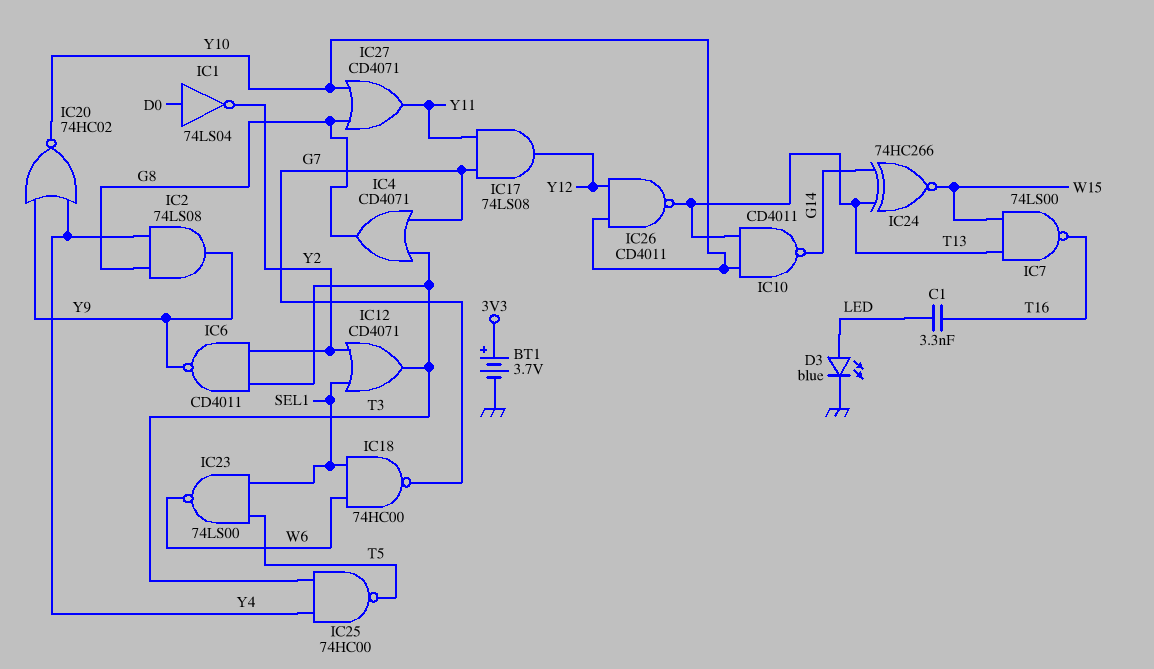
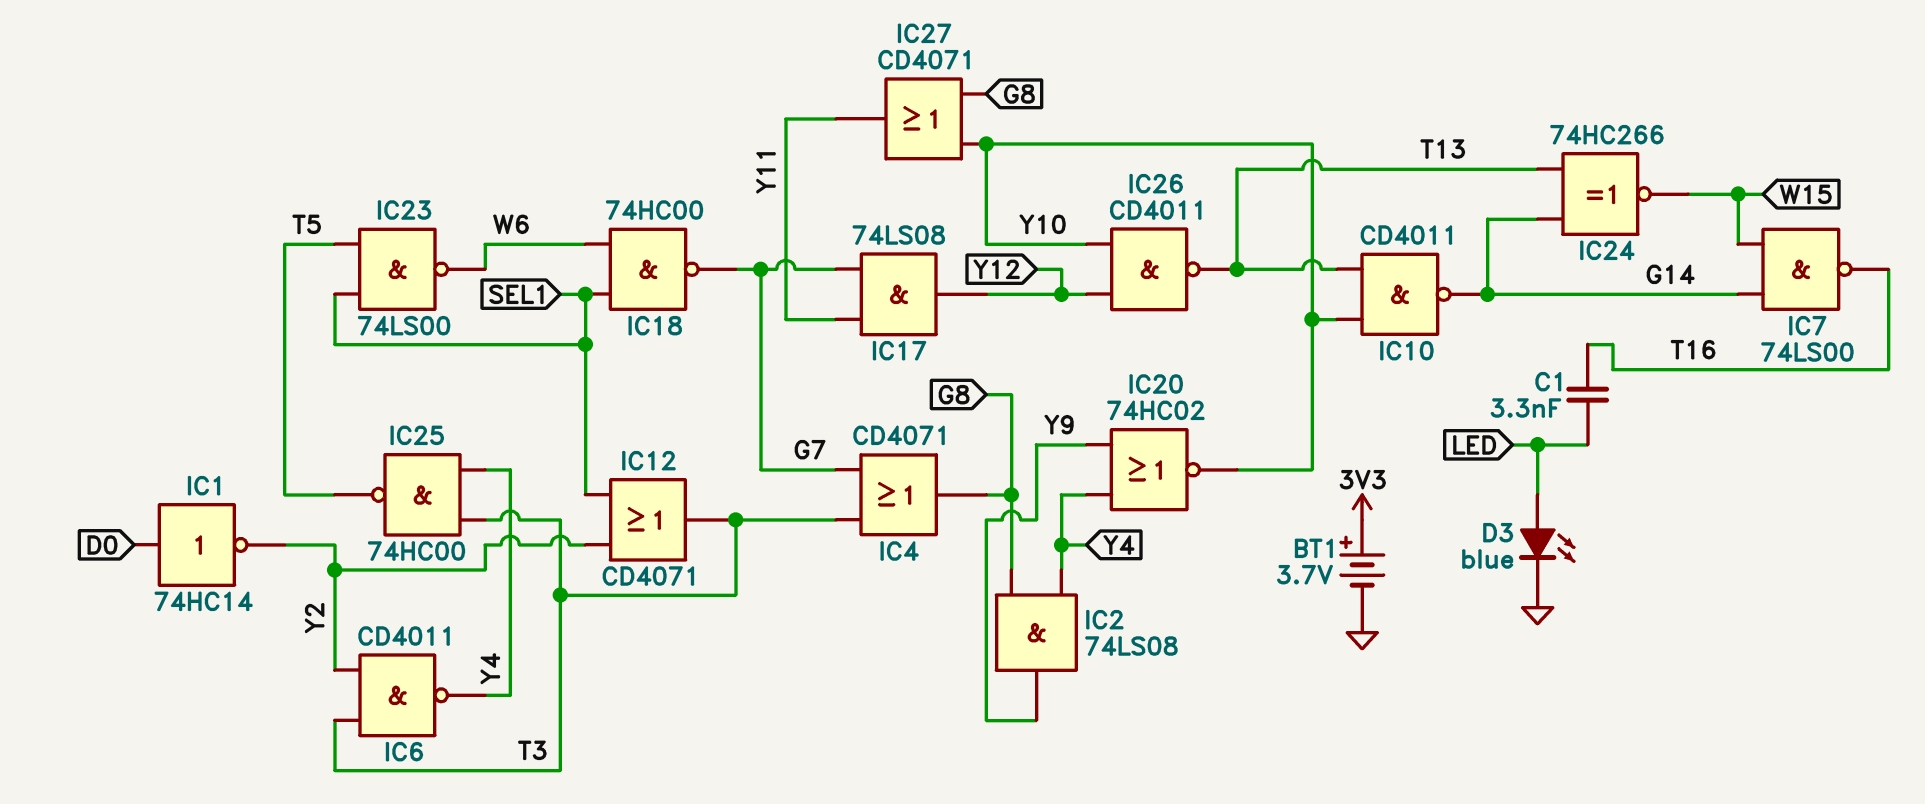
IC1: NOT 74LS04 (in D0, out Y2) -> NOT 74HC14 (in D0, out Y2)
IC6: NAND CD4011 (in T3, in Y2, out Y9) -> NAND CD4011 (in T3, in Y2, out Y4)
IC7: NAND 74LS00 (in T13, in W15, out T16) -> NAND 74LS00 (in G14, in W15, out T16)

